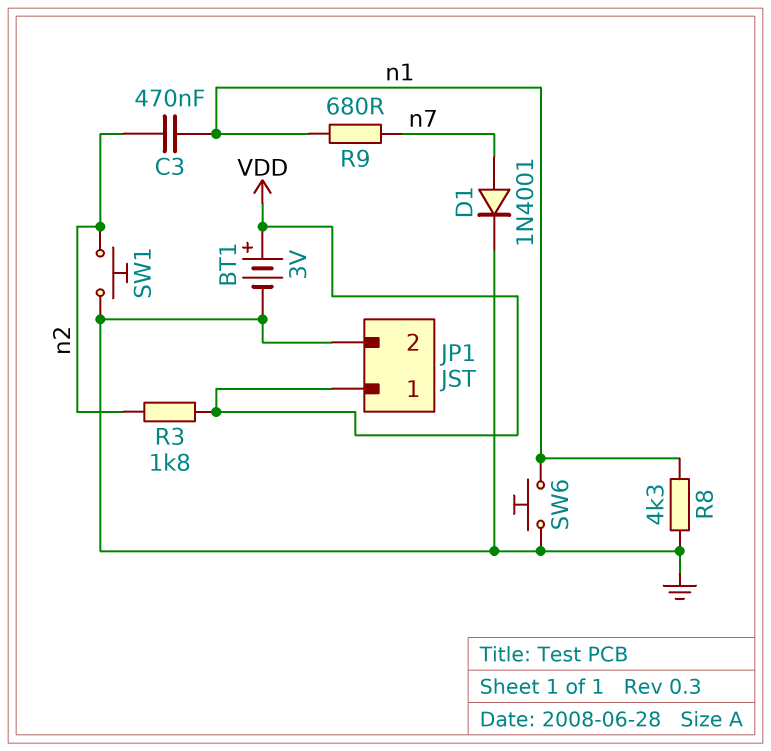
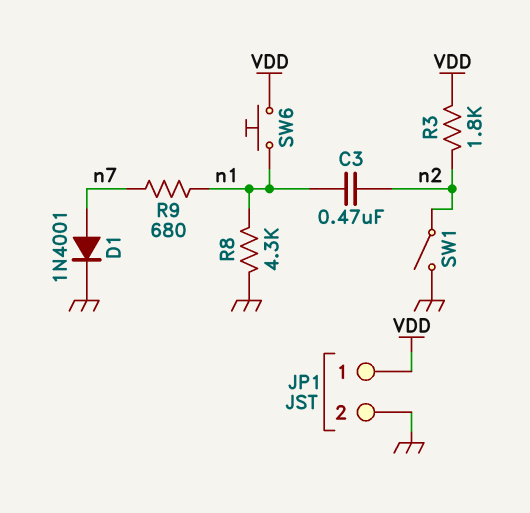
BT1: 3V (plus VDD, minus GND) -> none
SW1: button (GND, n2) -> switch (GND, n2)
SW6: button (GND, n1) -> button (VDD, n1)

